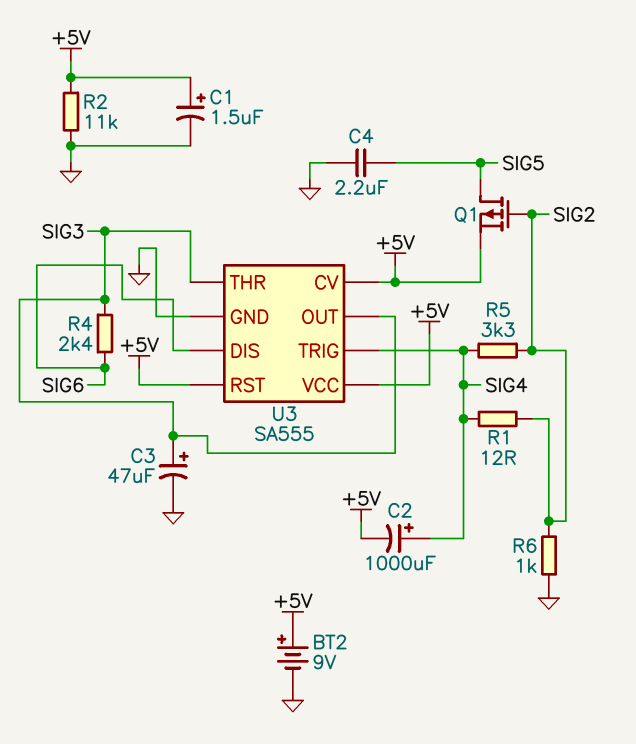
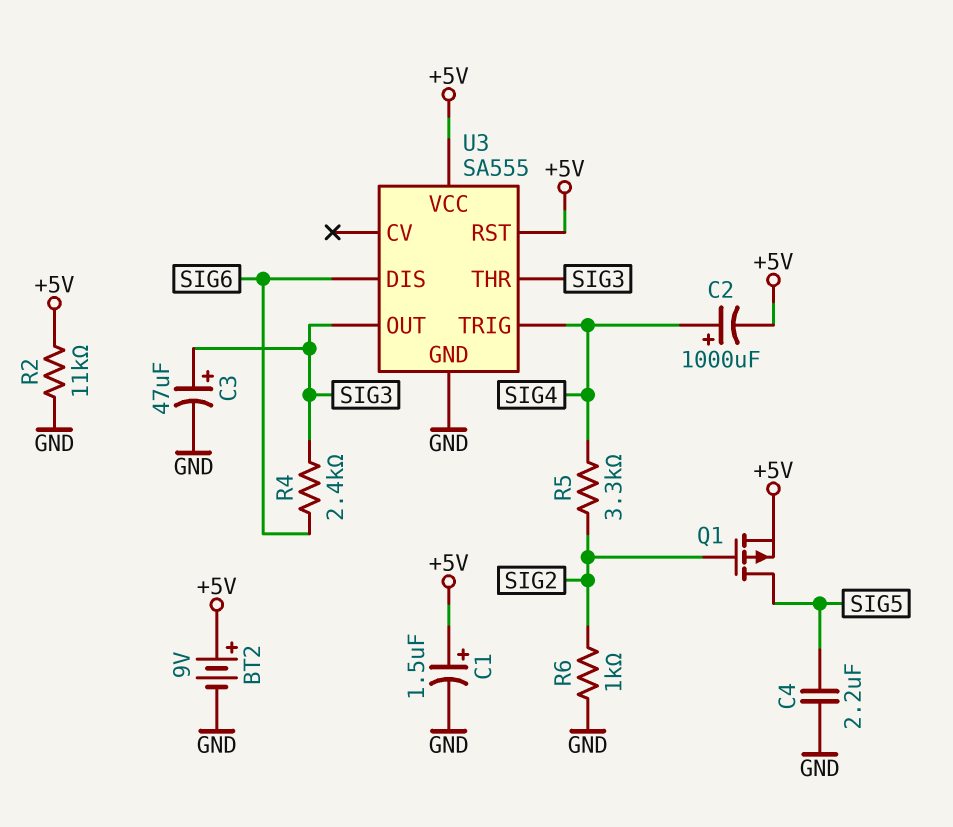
R1: 12 (SIG2, SIG4) -> none
U3 pin CV: +5V -> none

